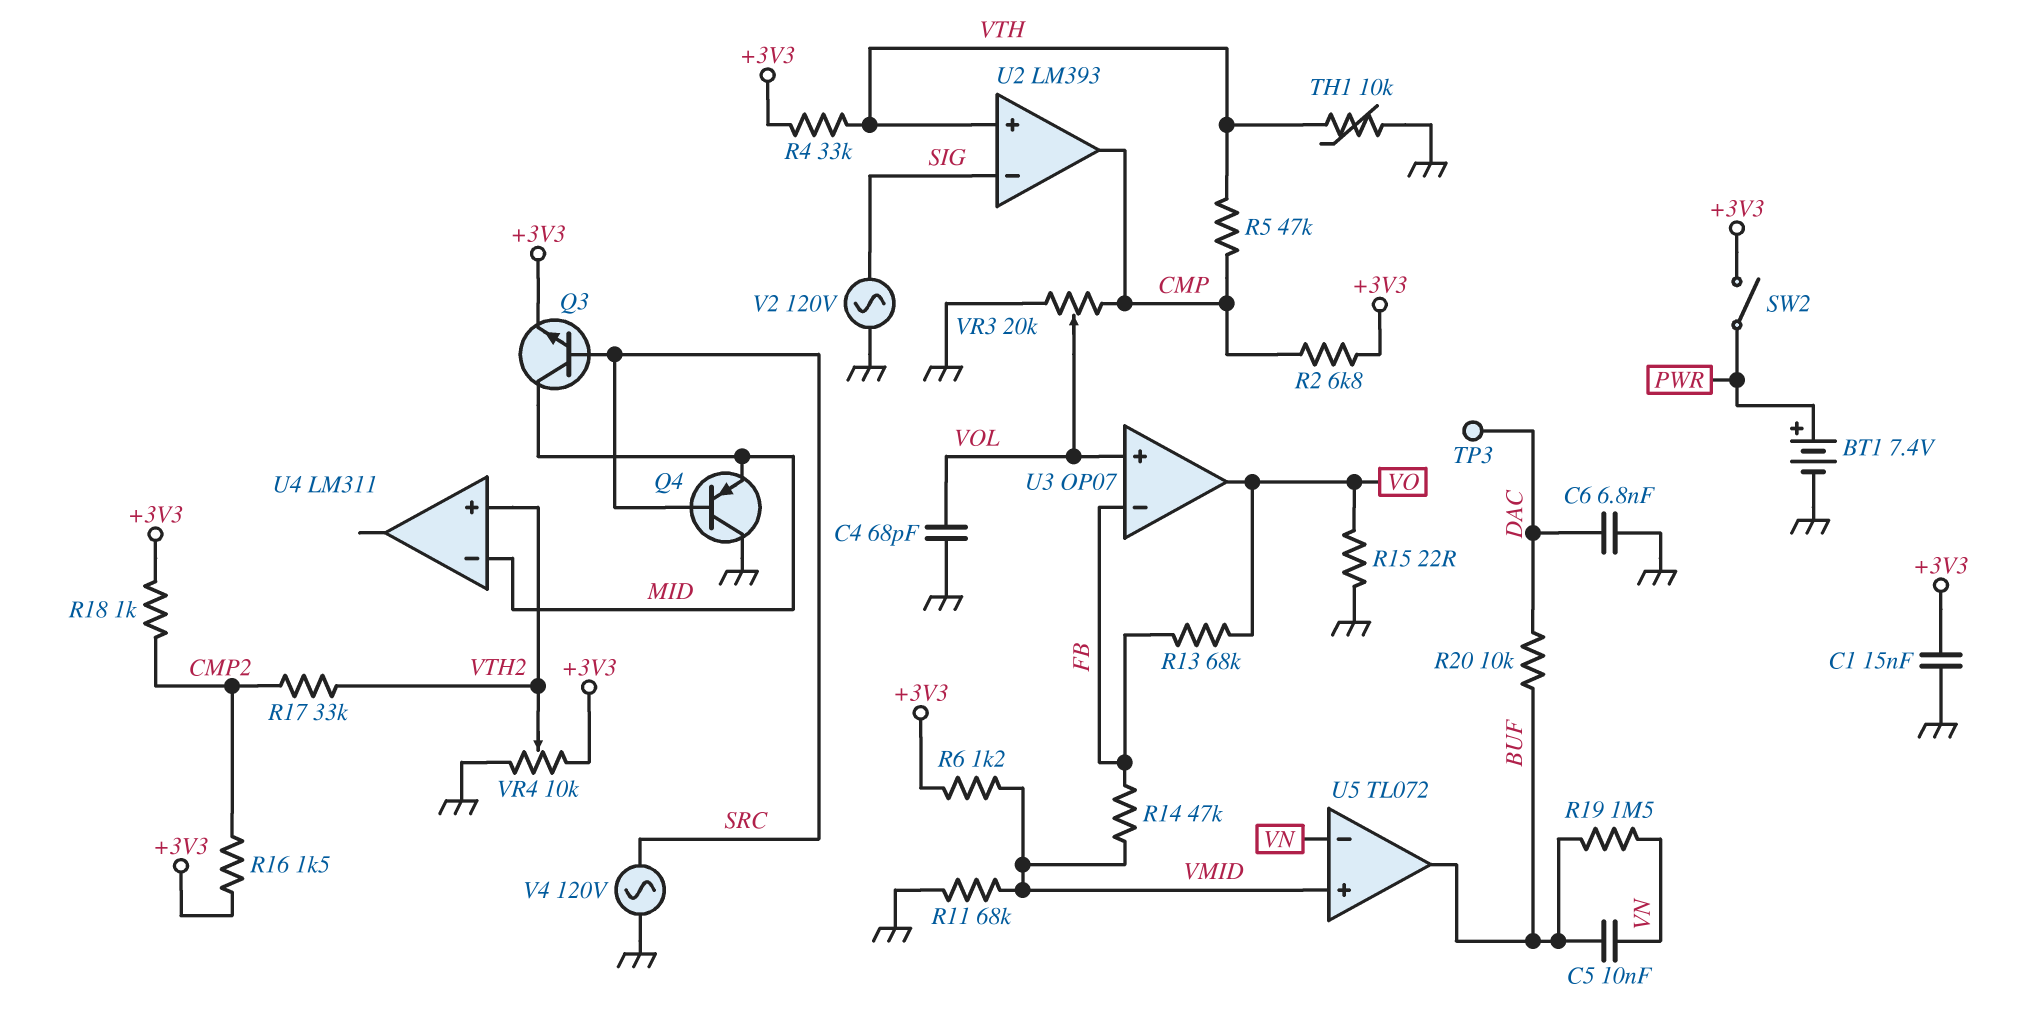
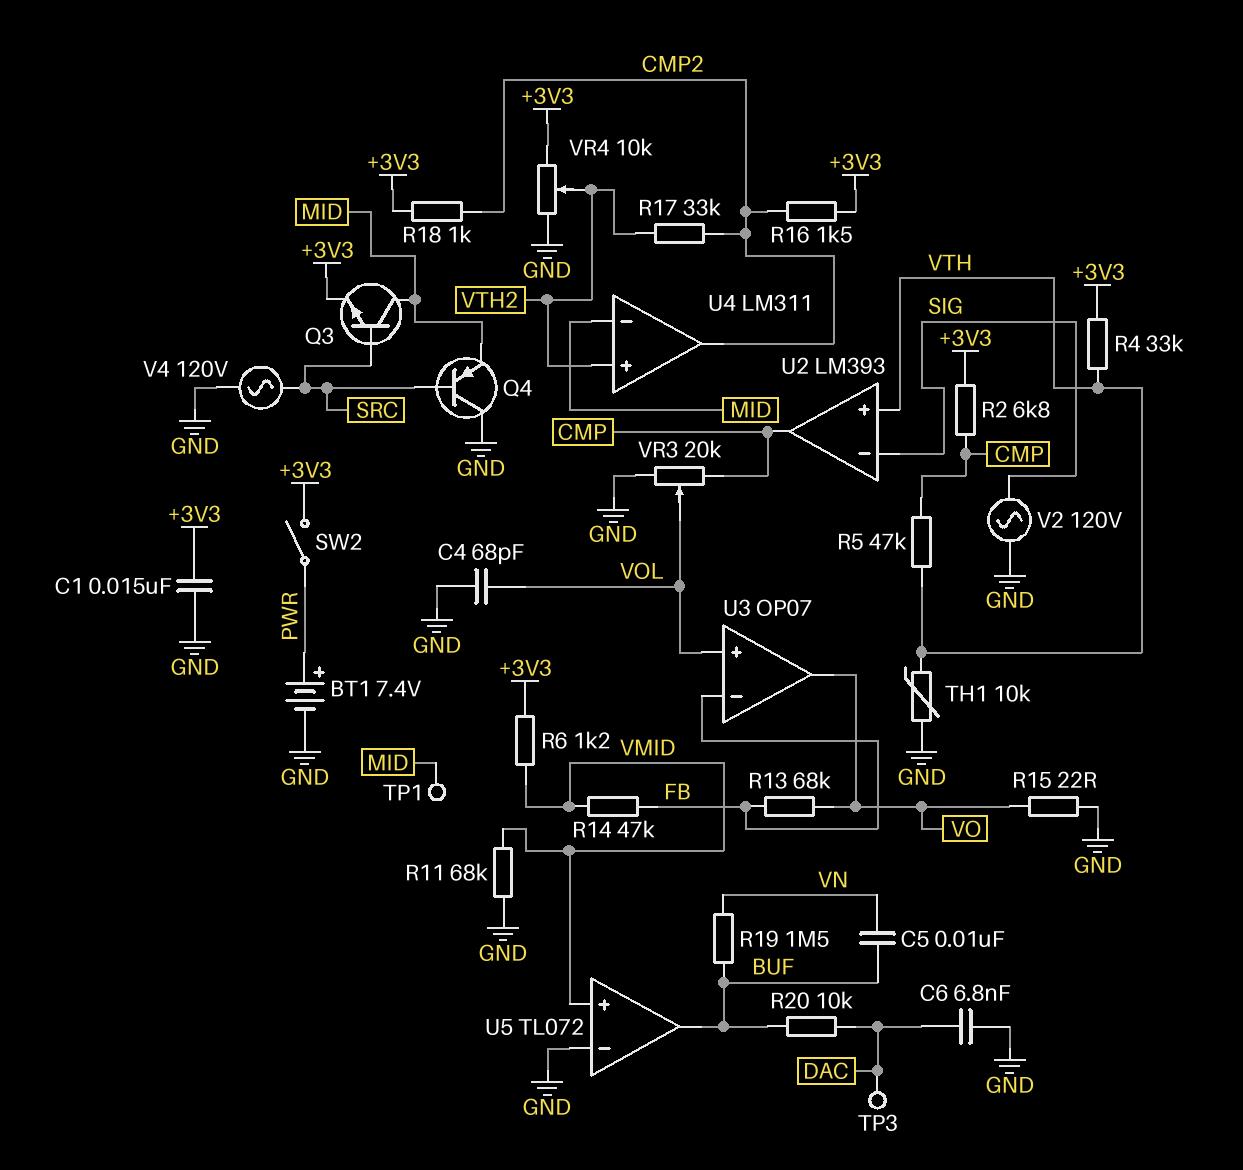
TP1: none -> test point (MID)
U4 pin out: none -> CMP2
U5 pin in-: VN -> GND

